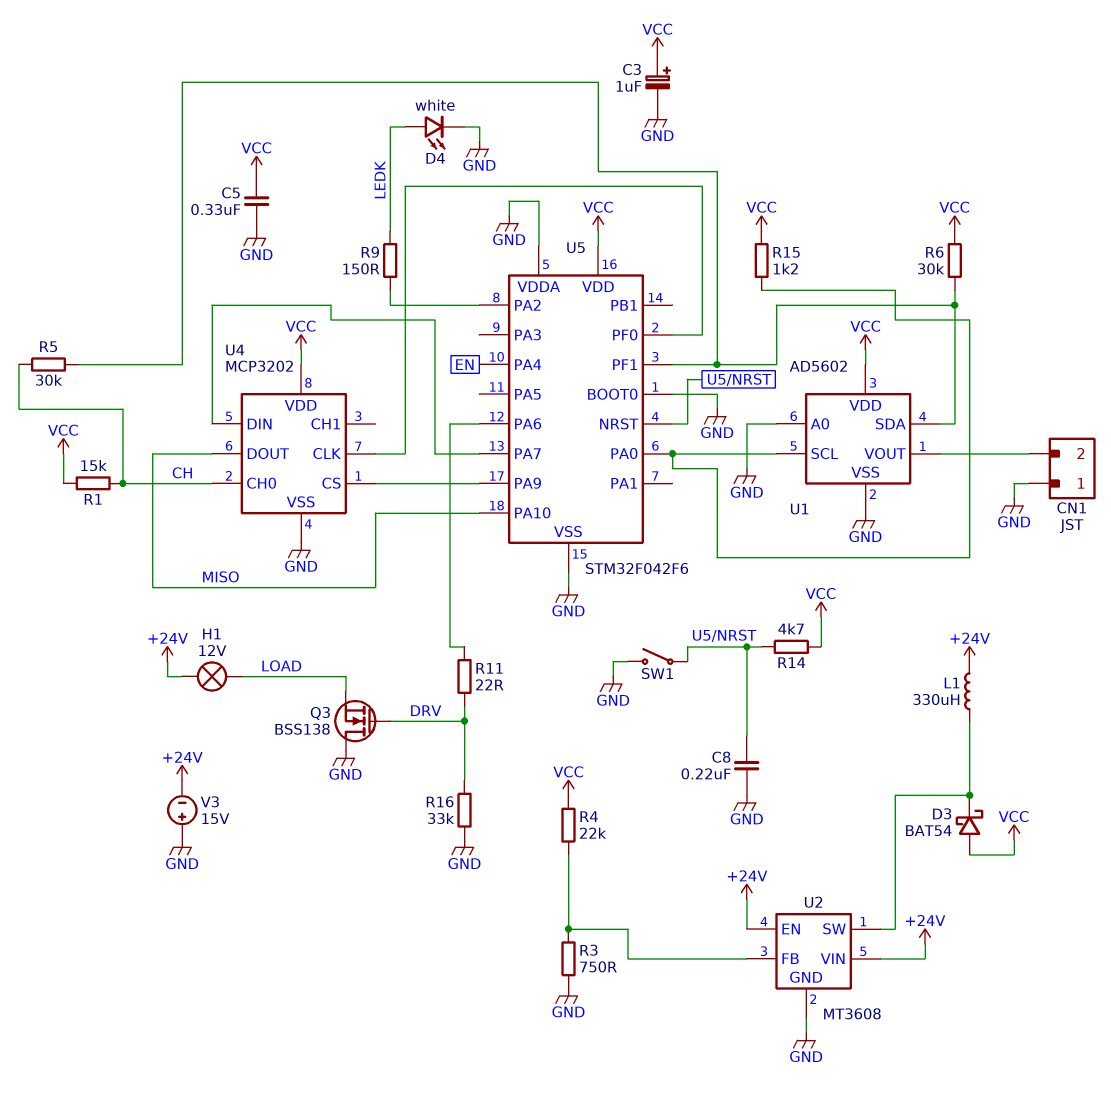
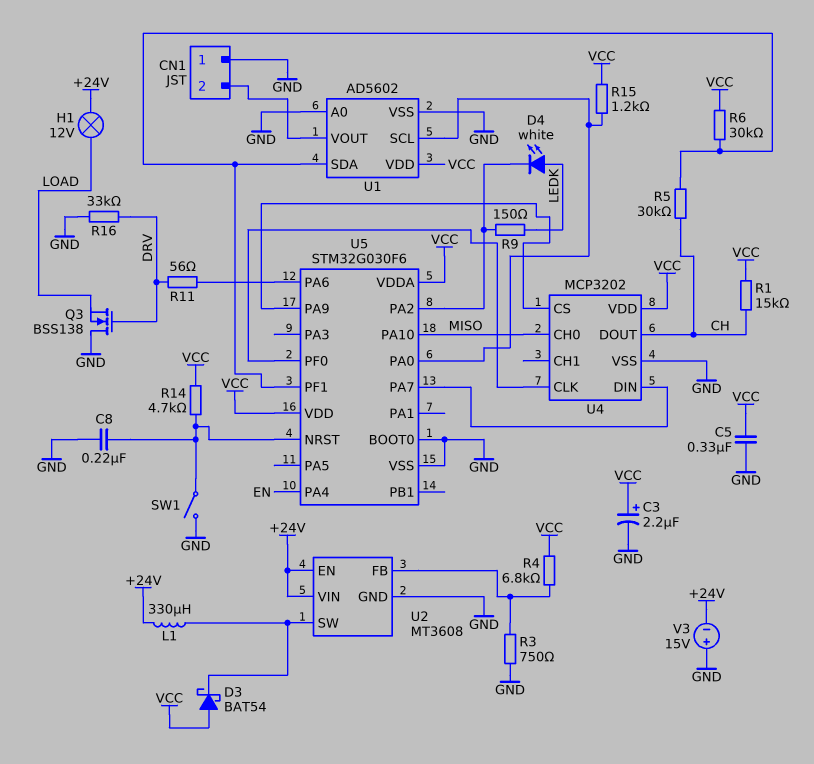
C3: 1uF (plus VCC, minus GND) -> 2.2uF (plus VCC, minus GND)
D4: LED white (A LEDK, K GND) -> LED white (A LEDK, K U5/PA2)
R4: 22k (U2/FB, VCC) -> 6.8k (U2/FB, VCC)
R11: 22 (DRV, U5/PA6) -> 56 (DRV, U5/PA6)
U4 pin CH0: CH -> MISO
U4 pin DOUT: MISO -> CH
U5: STM32F042F6 -> STM32G030F6
U5 pin VDDA: GND -> VCC

